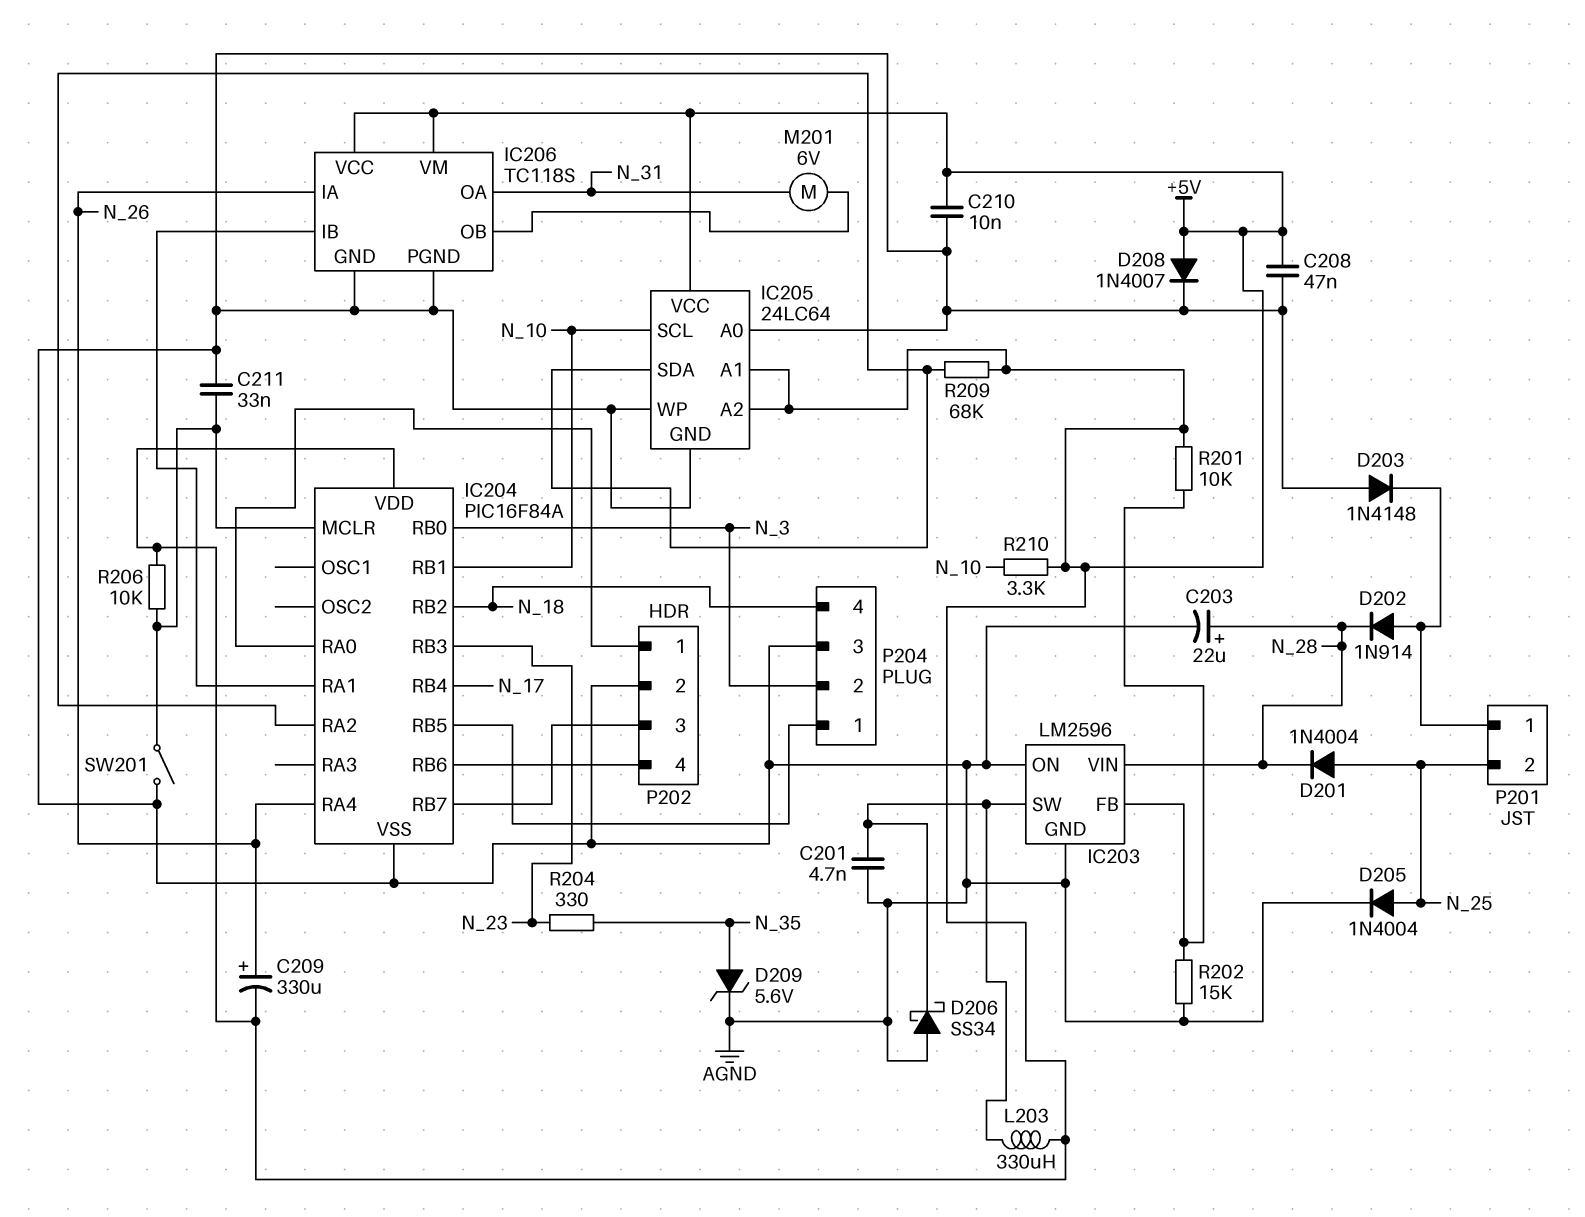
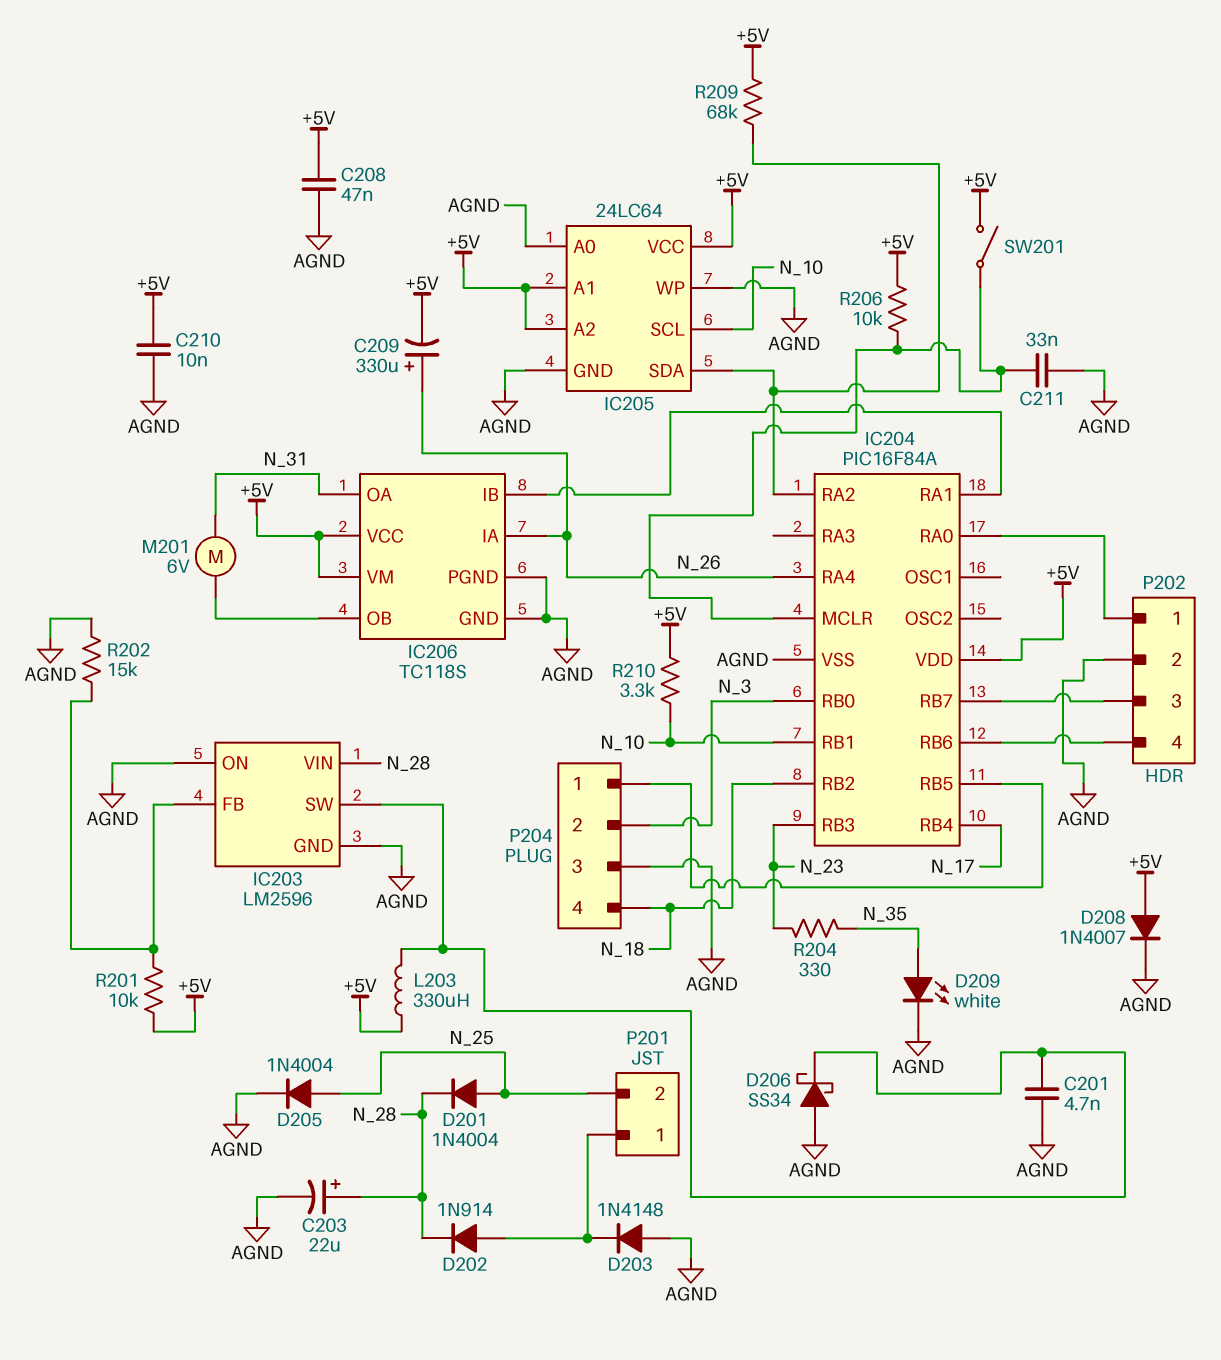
D209: zener 5.6V (A N_35, K AGND) -> LED white (A N_35, K AGND)
SW201: switch (AGND, IC204/MCLR) -> switch (+5V, IC204/MCLR)

